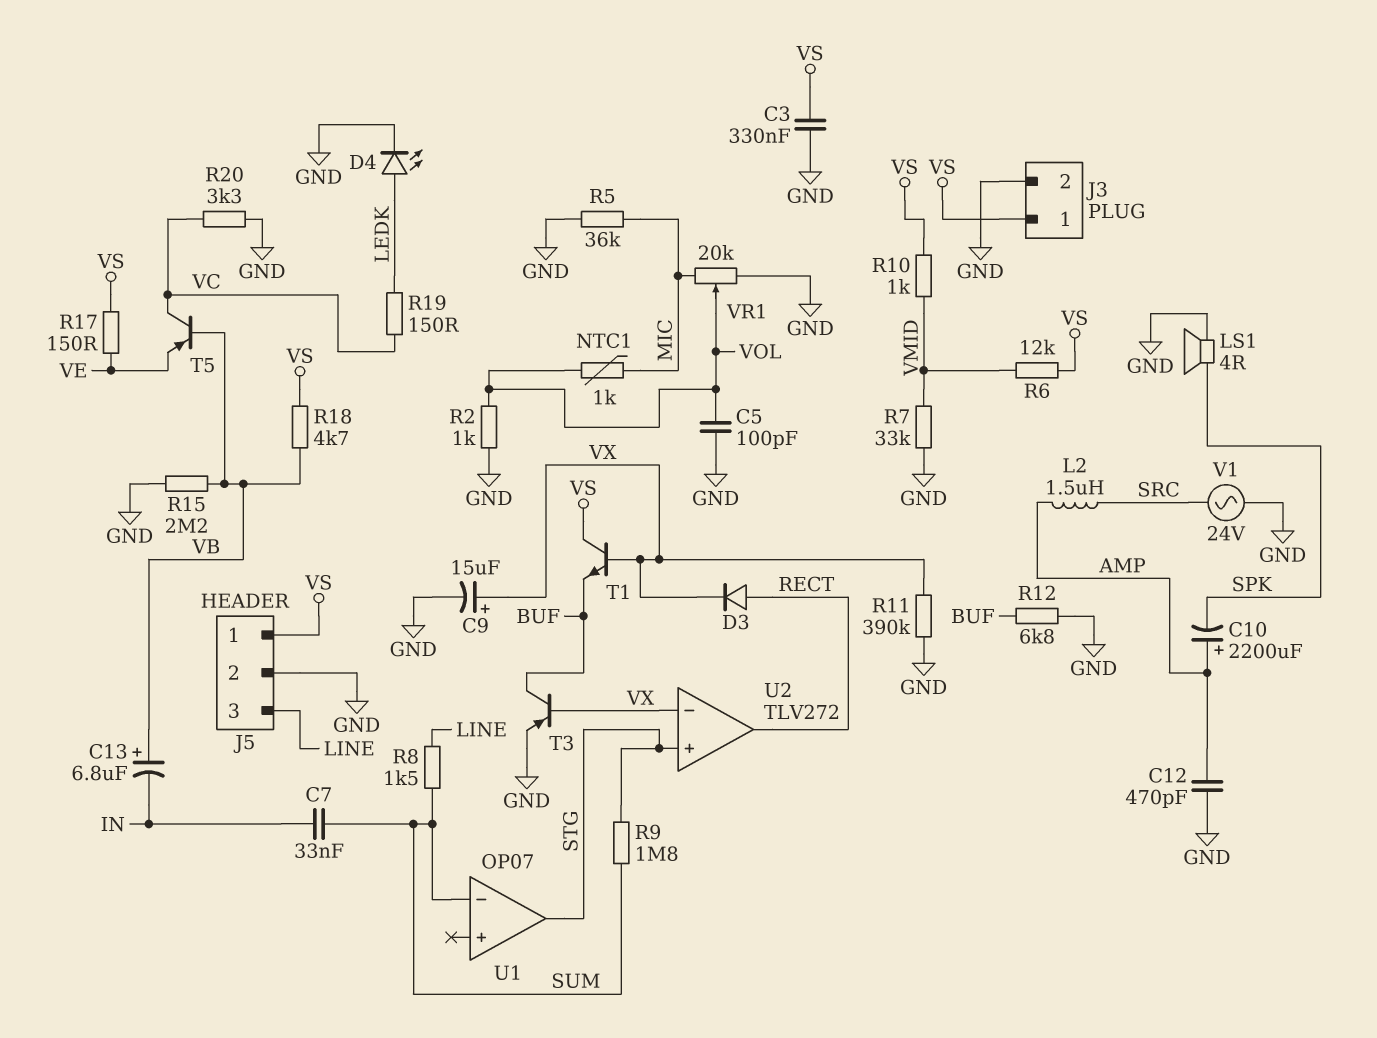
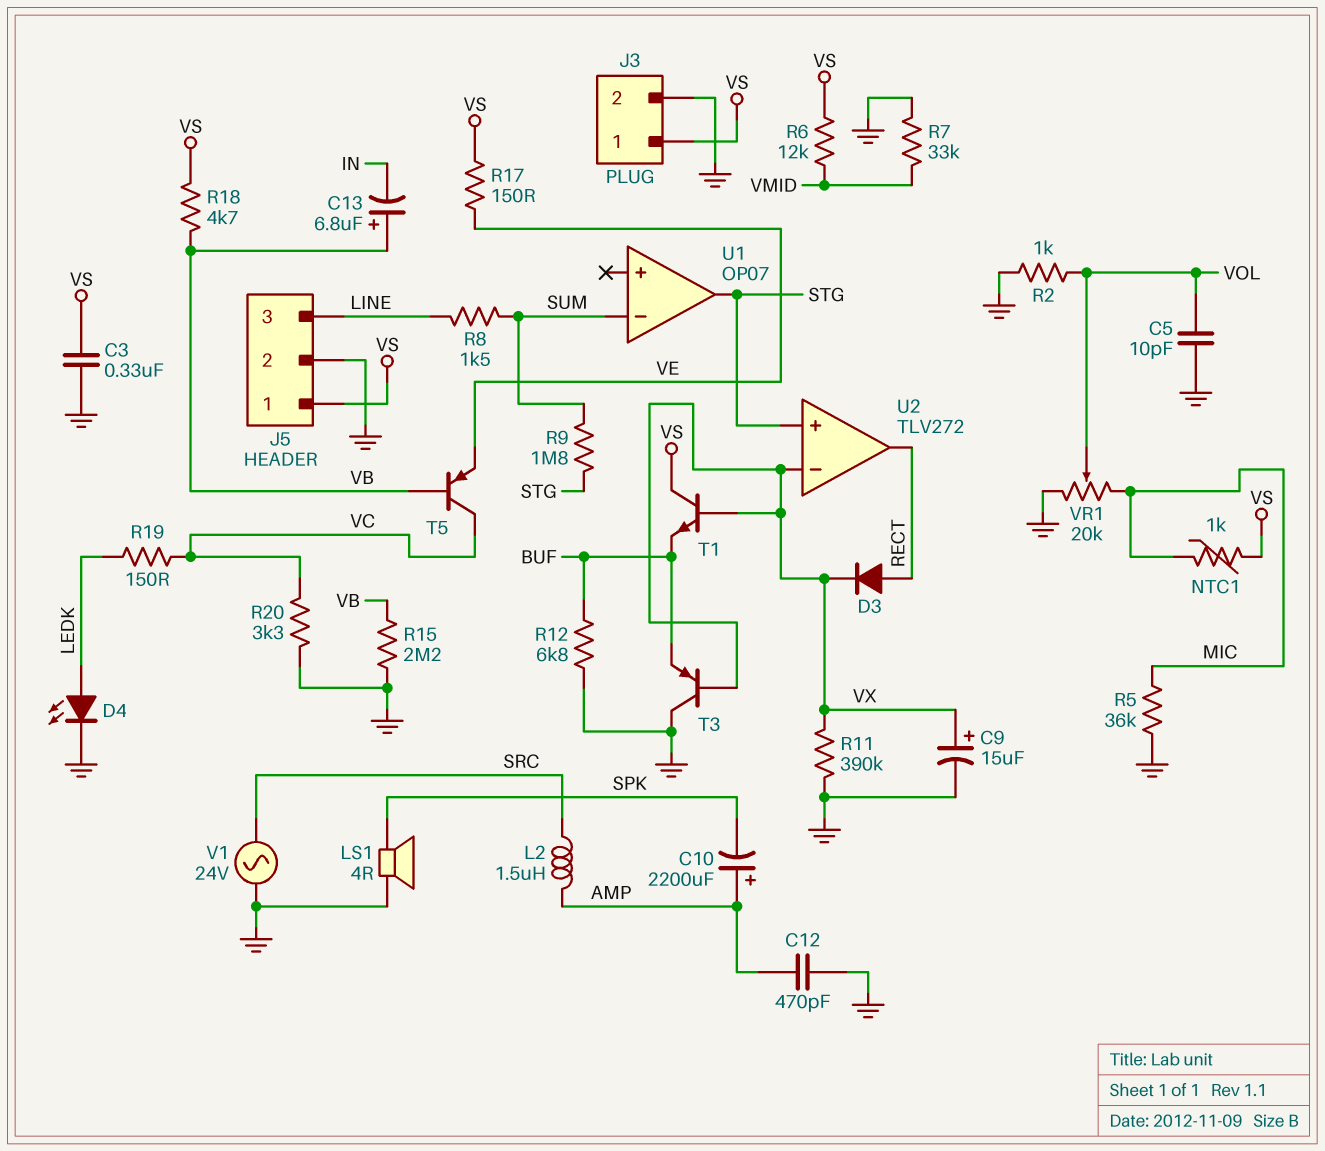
C5: 100pF (GND, VOL) -> 10pF (GND, VOL)
C7: 33nF (IN, SUM) -> none
NTC1: 1k (MIC, VOL) -> 1k (MIC, VS)
R10: 1k (VMID, VS) -> none
T3: PNP (B VX, C BUF, E GND) -> PNP (B VX, C GND, E BUF)

